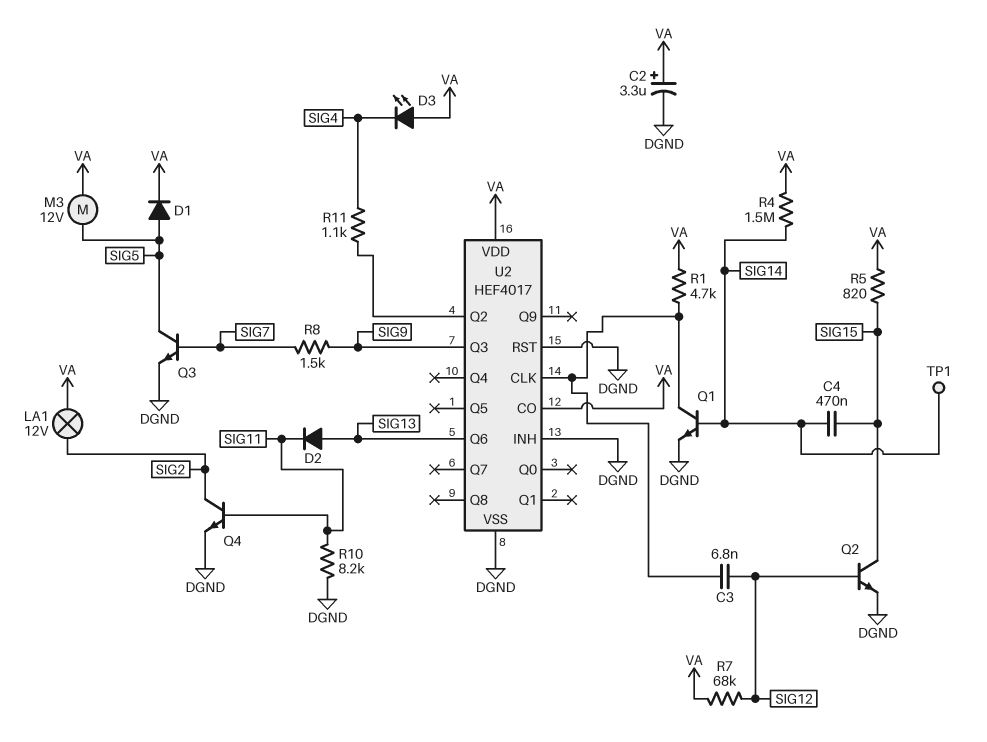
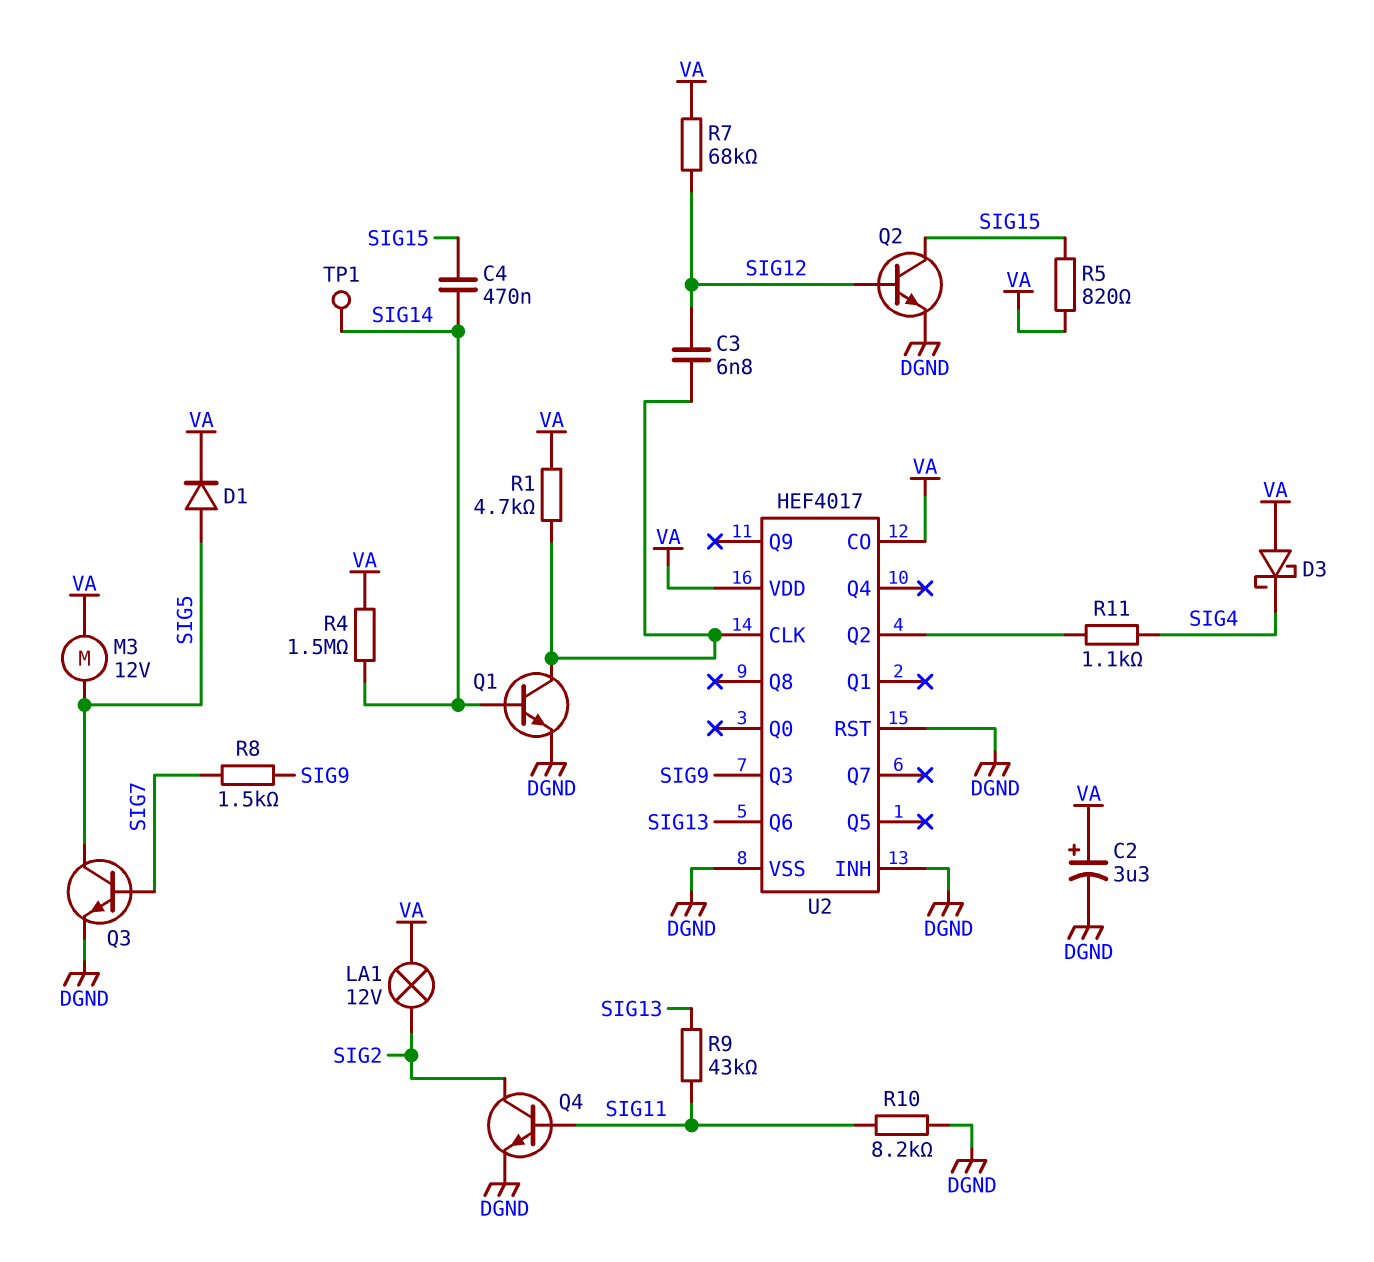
D2: diode (A SIG13, K SIG11) -> none
D3: LED (A VA, K SIG4) -> schottky (A VA, K SIG4)
R9: none -> 43k (SIG11, SIG13)

